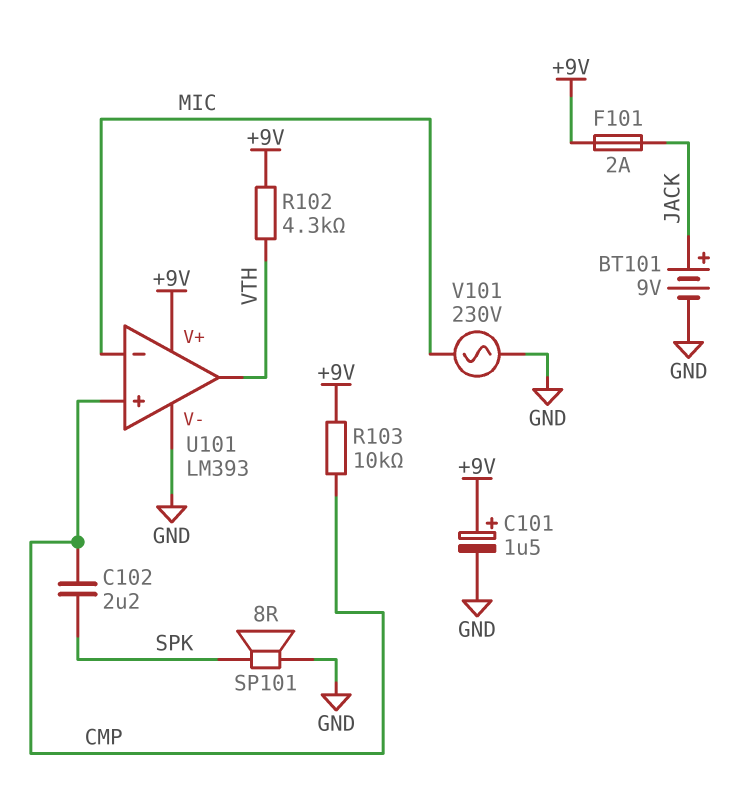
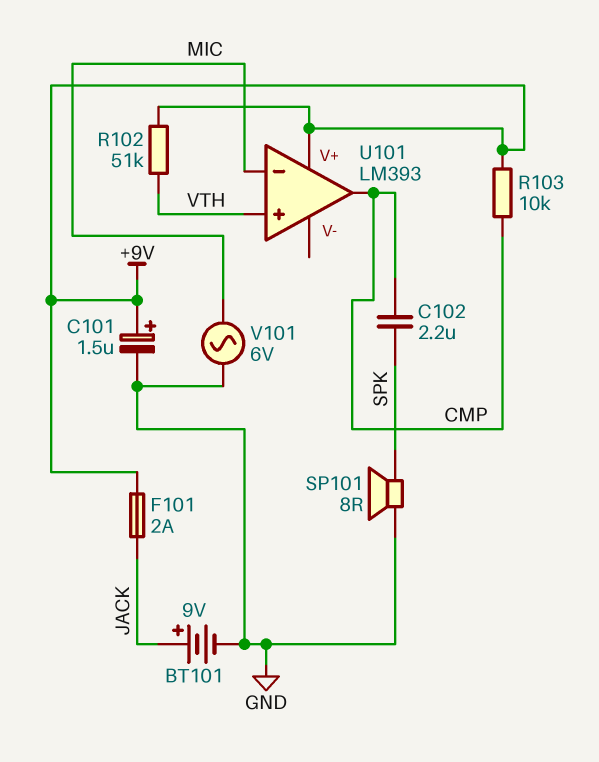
R102: 4.3k (+9V, VTH) -> 51k (+9V, VTH)
U101 pin V-: GND -> none
U101 pin in+: CMP -> VTH
U101 pin out: VTH -> CMP
V101: AC 230V (GND, MIC) -> AC 6V (GND, MIC)

